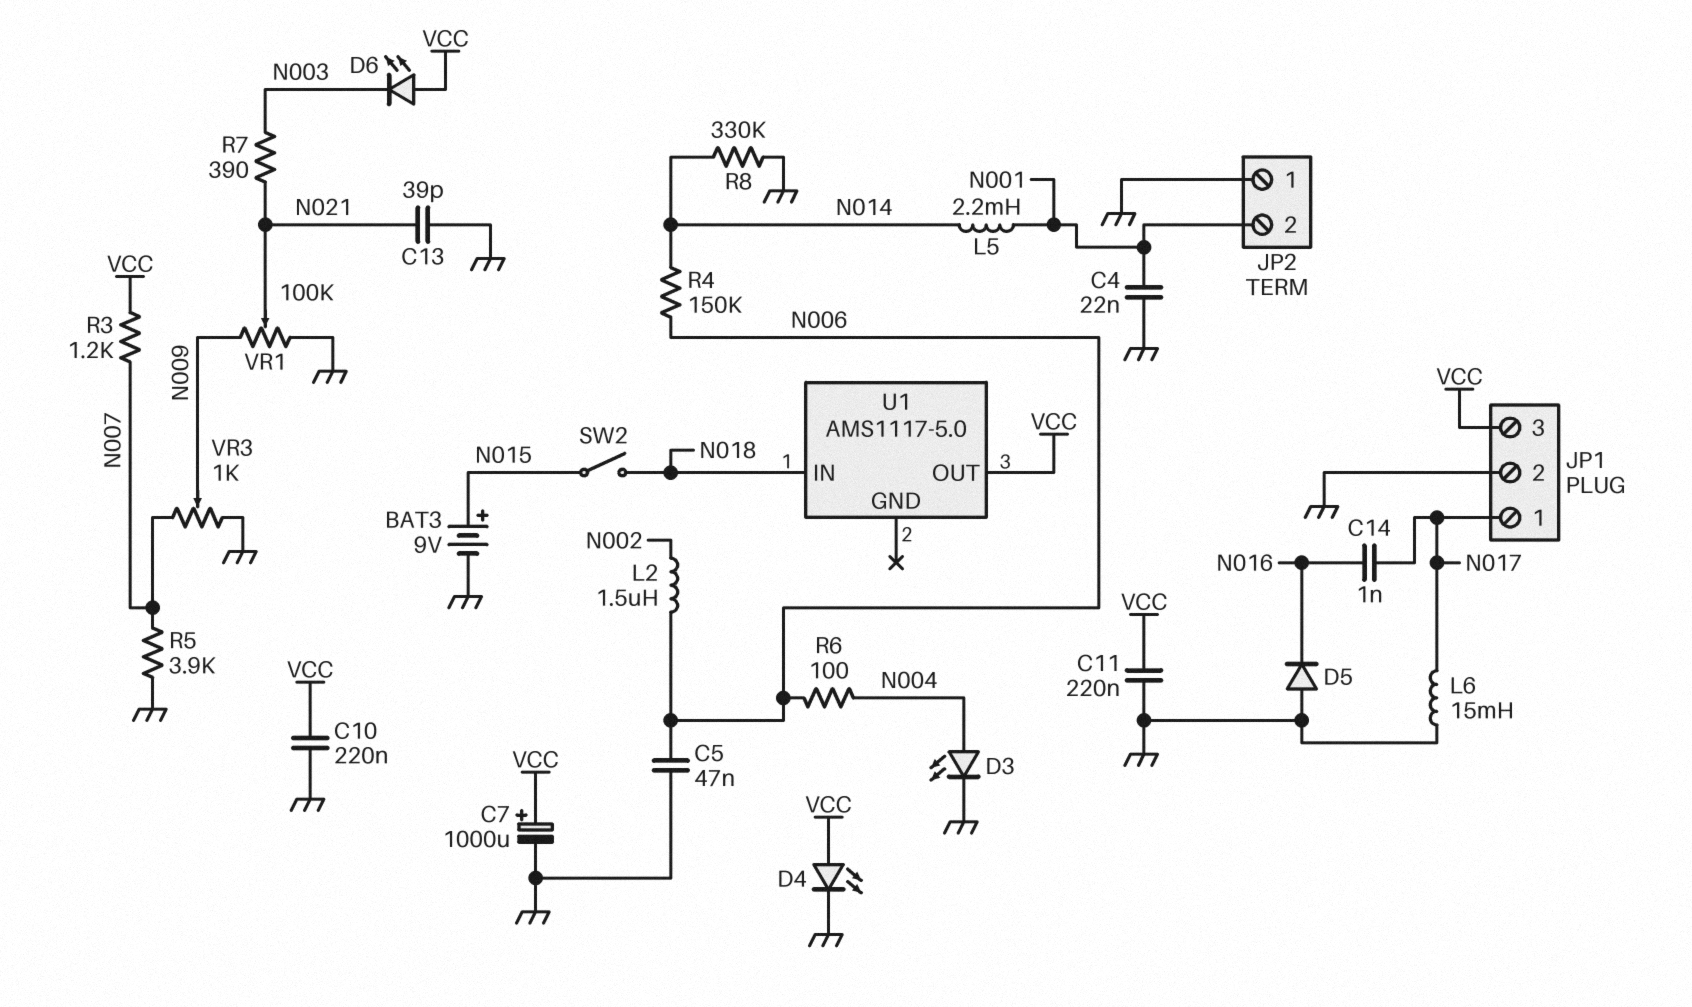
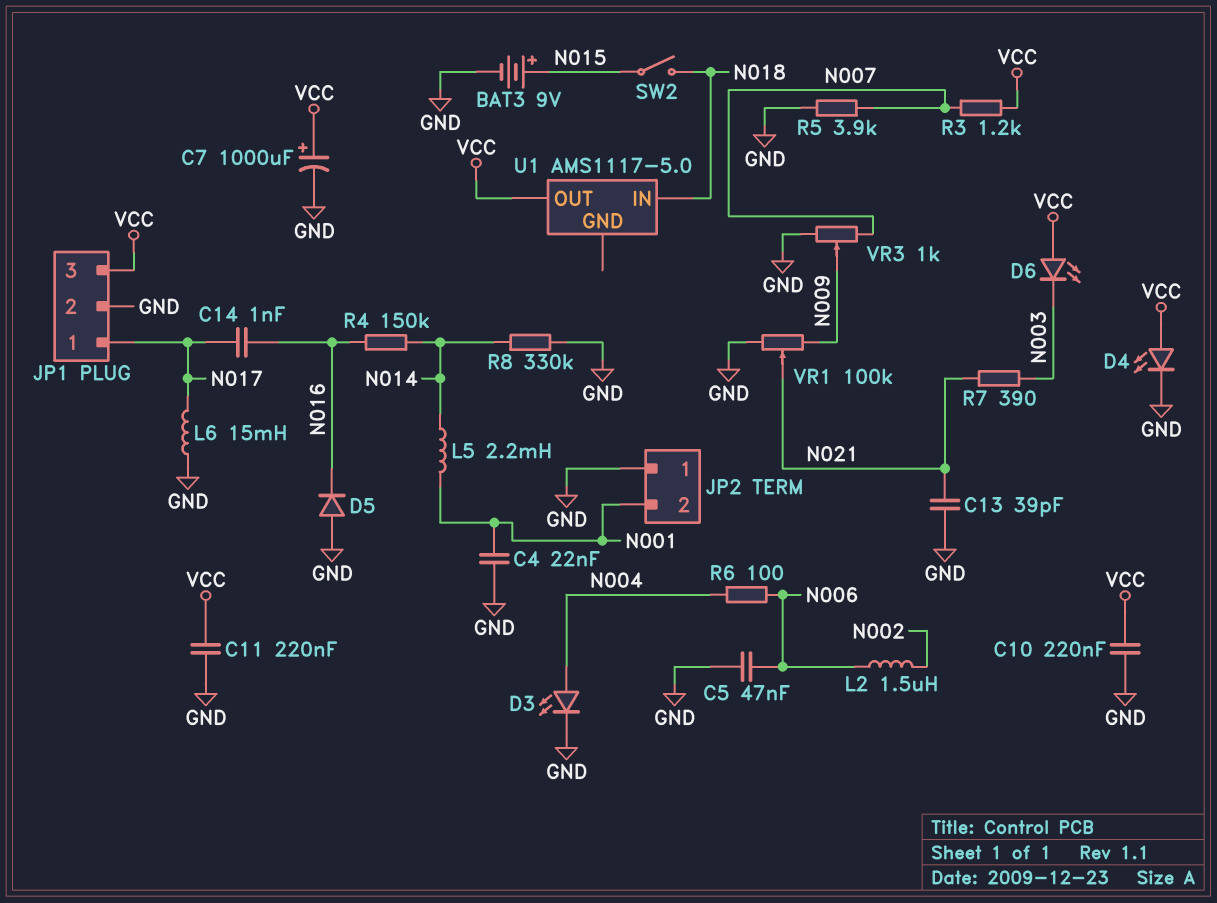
R4: 150k (N006, N014) -> 150k (N014, N016)

